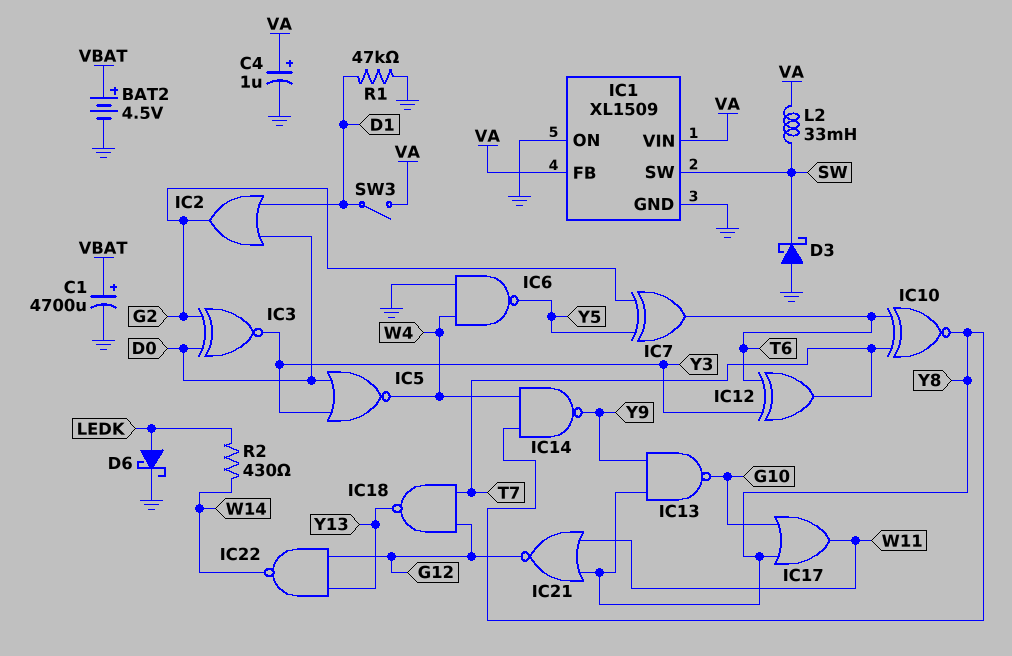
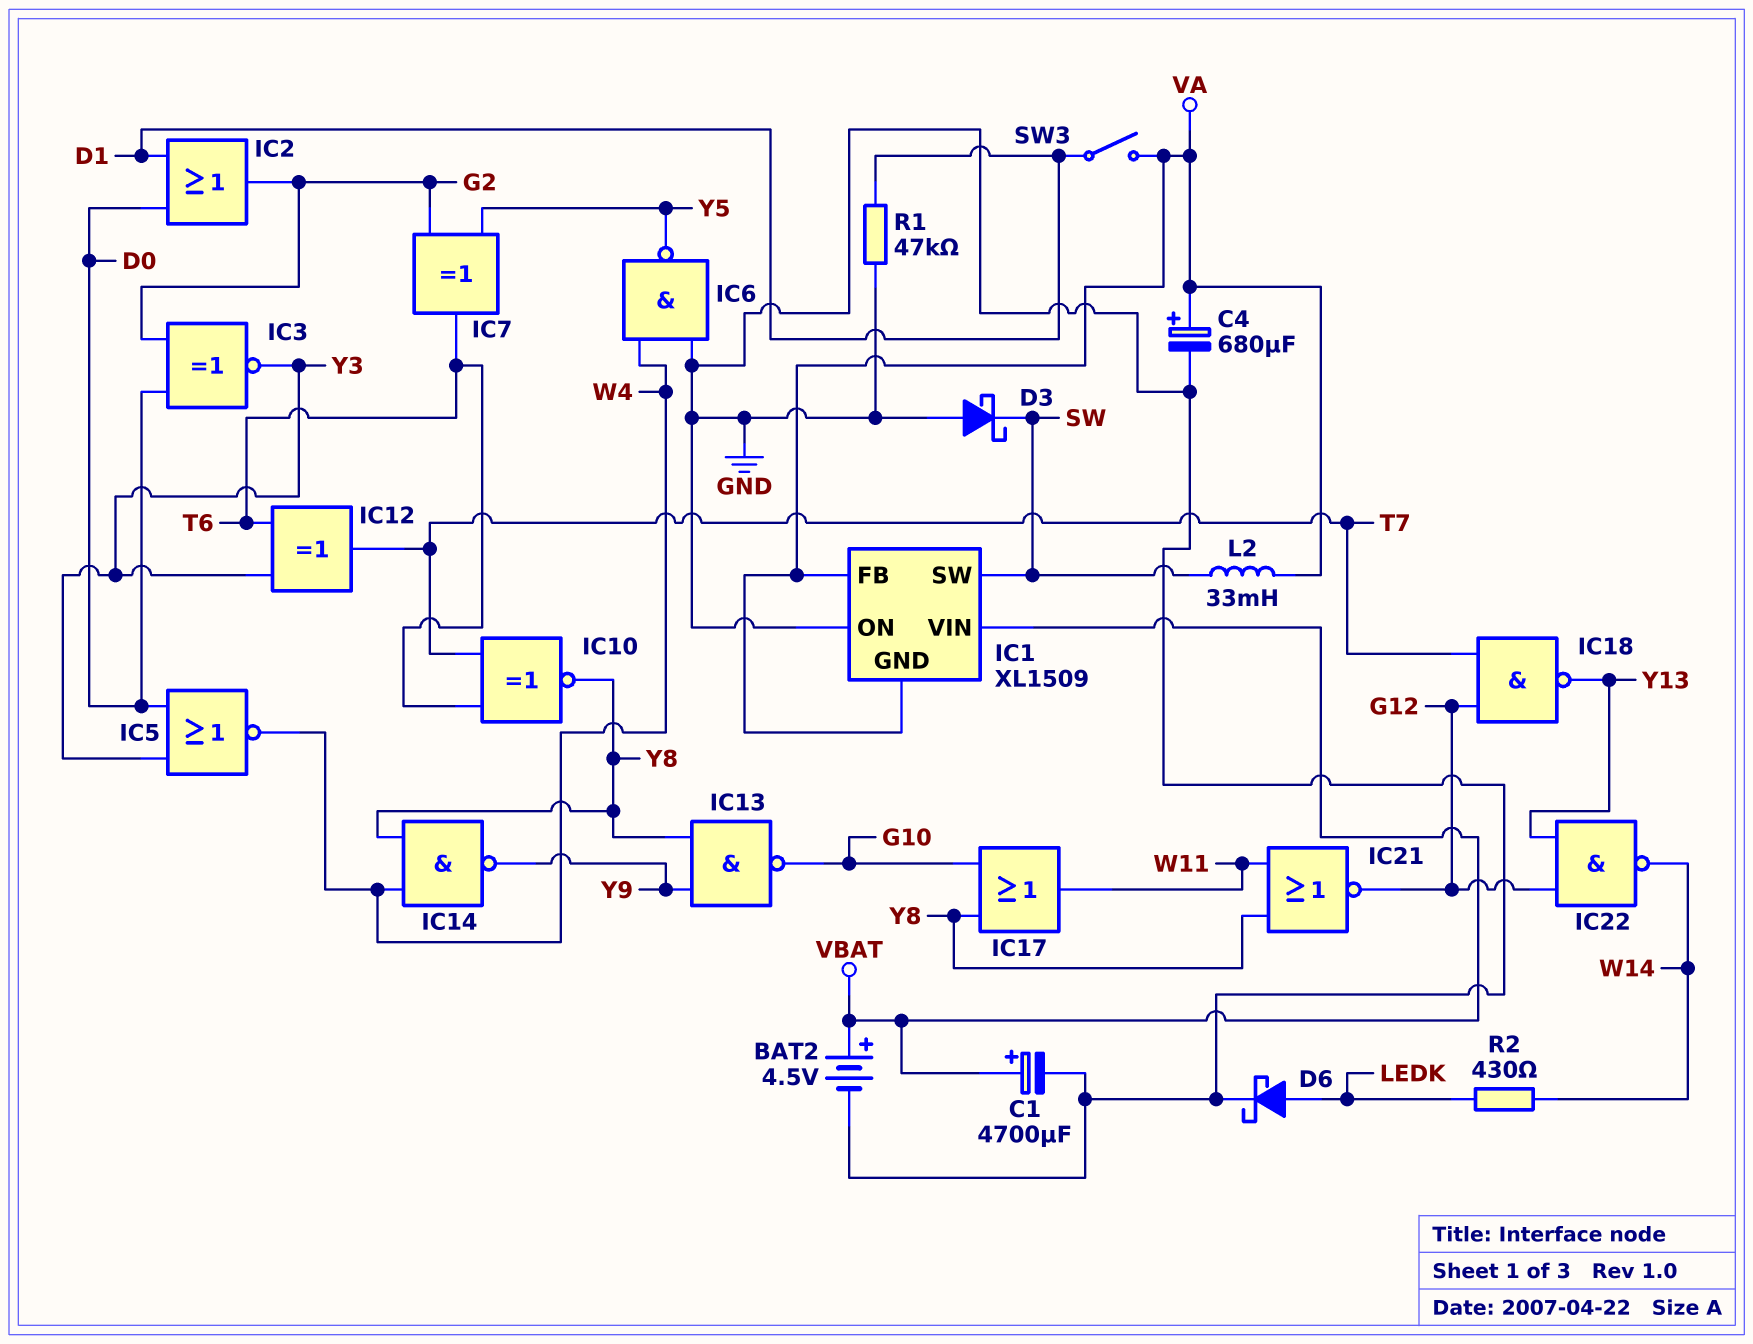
C4: 1uF (plus VA, minus GND) -> 680uF (plus VA, minus GND)
IC1 pin GND: GND -> VA
IC1 pin VIN: VA -> VBAT

